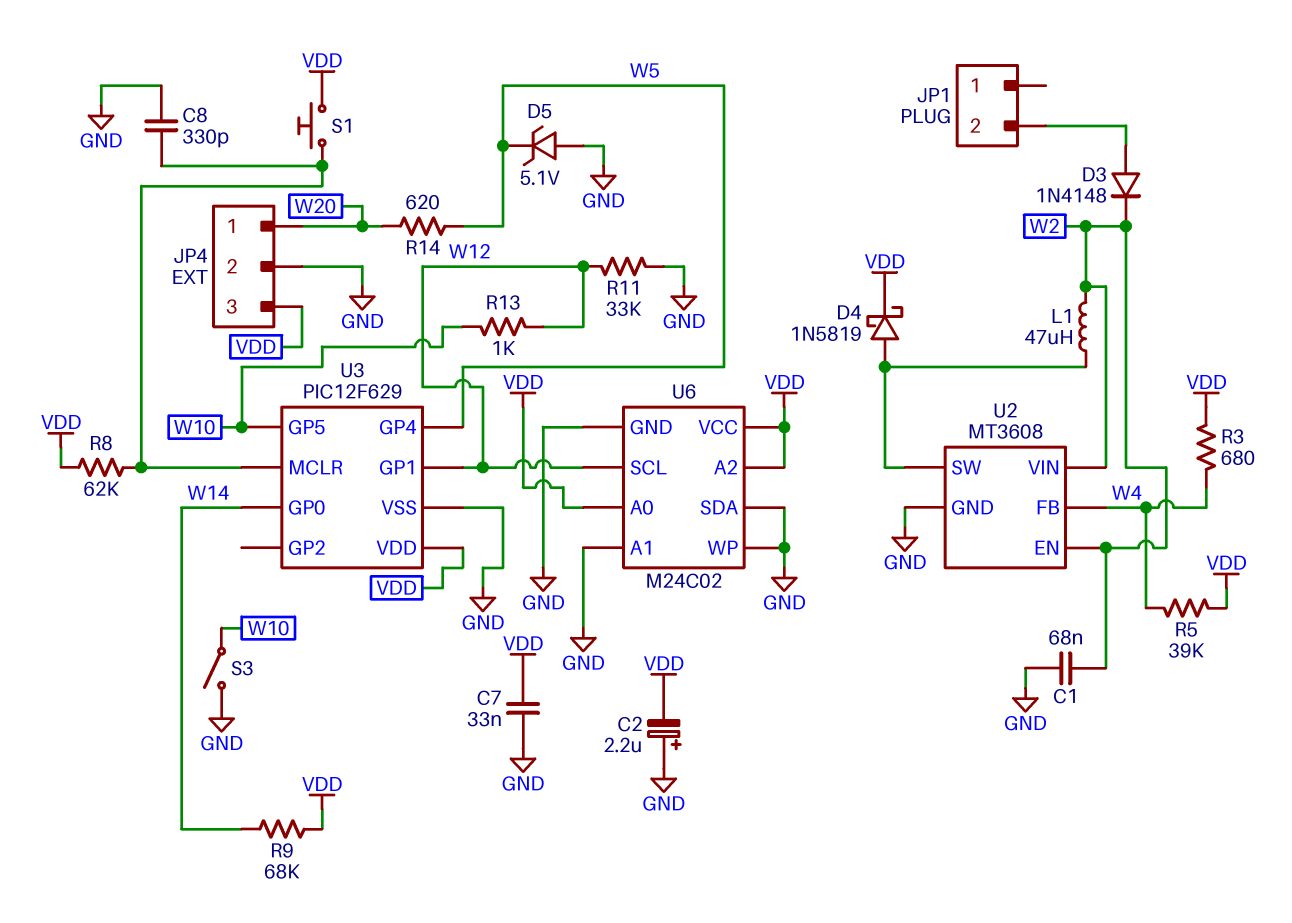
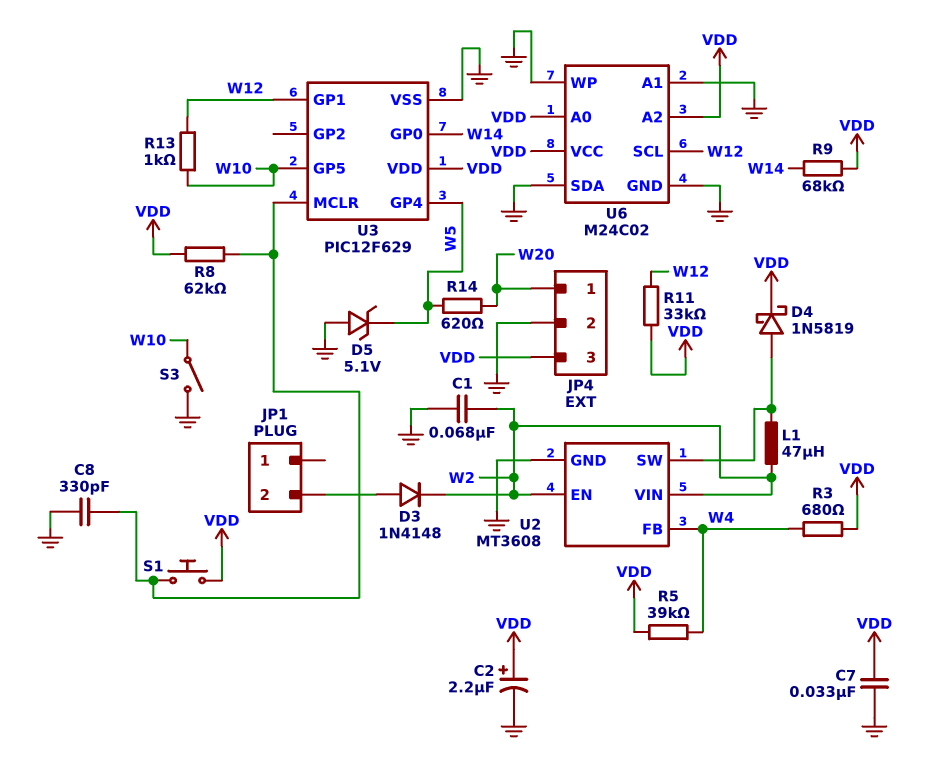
C2: 2.2uF (plus GND, minus VDD) -> 2.2uF (plus VDD, minus GND)
R11: 33k (GND, W12) -> 33k (VDD, W12)

